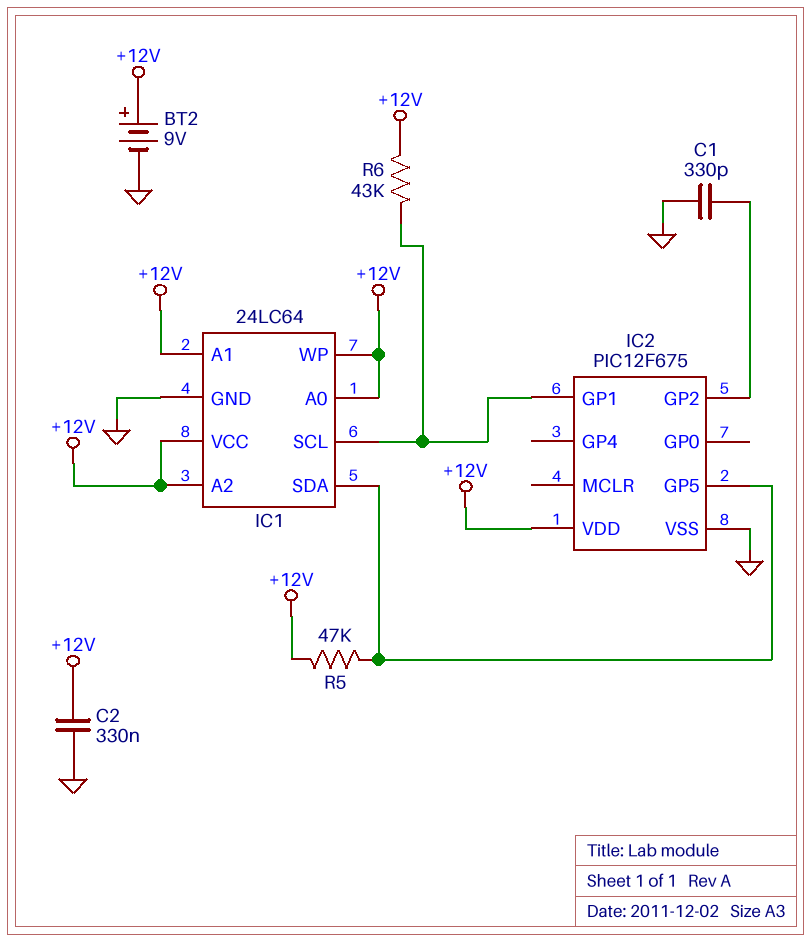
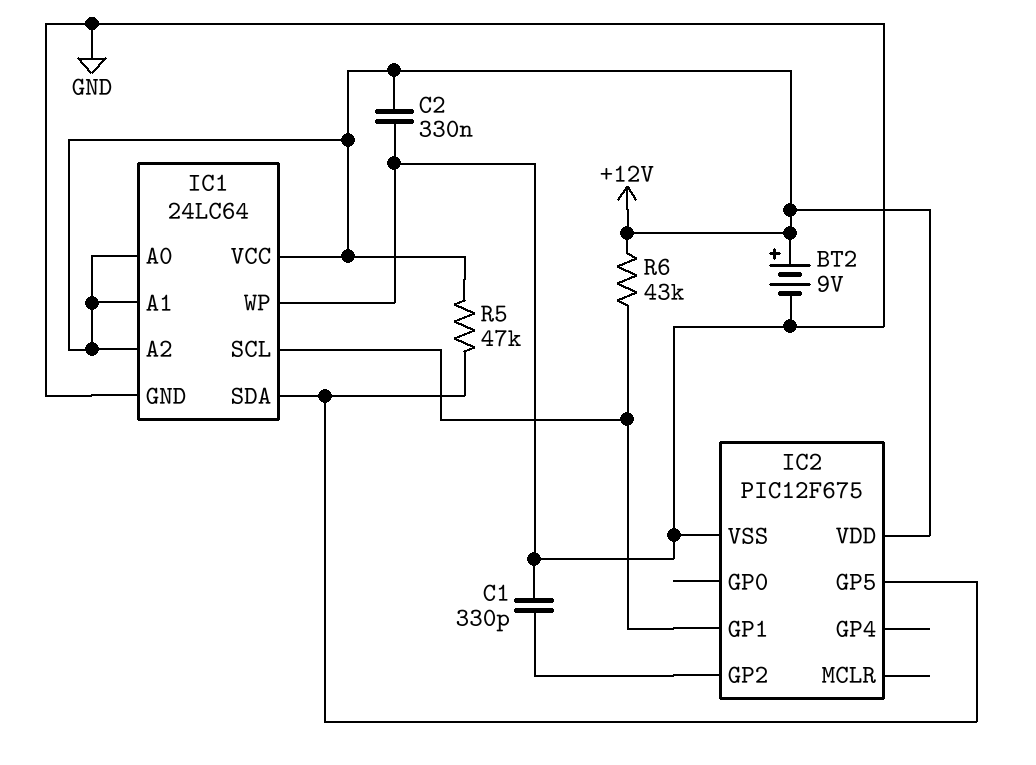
IC1 pin WP: +12V -> GND

